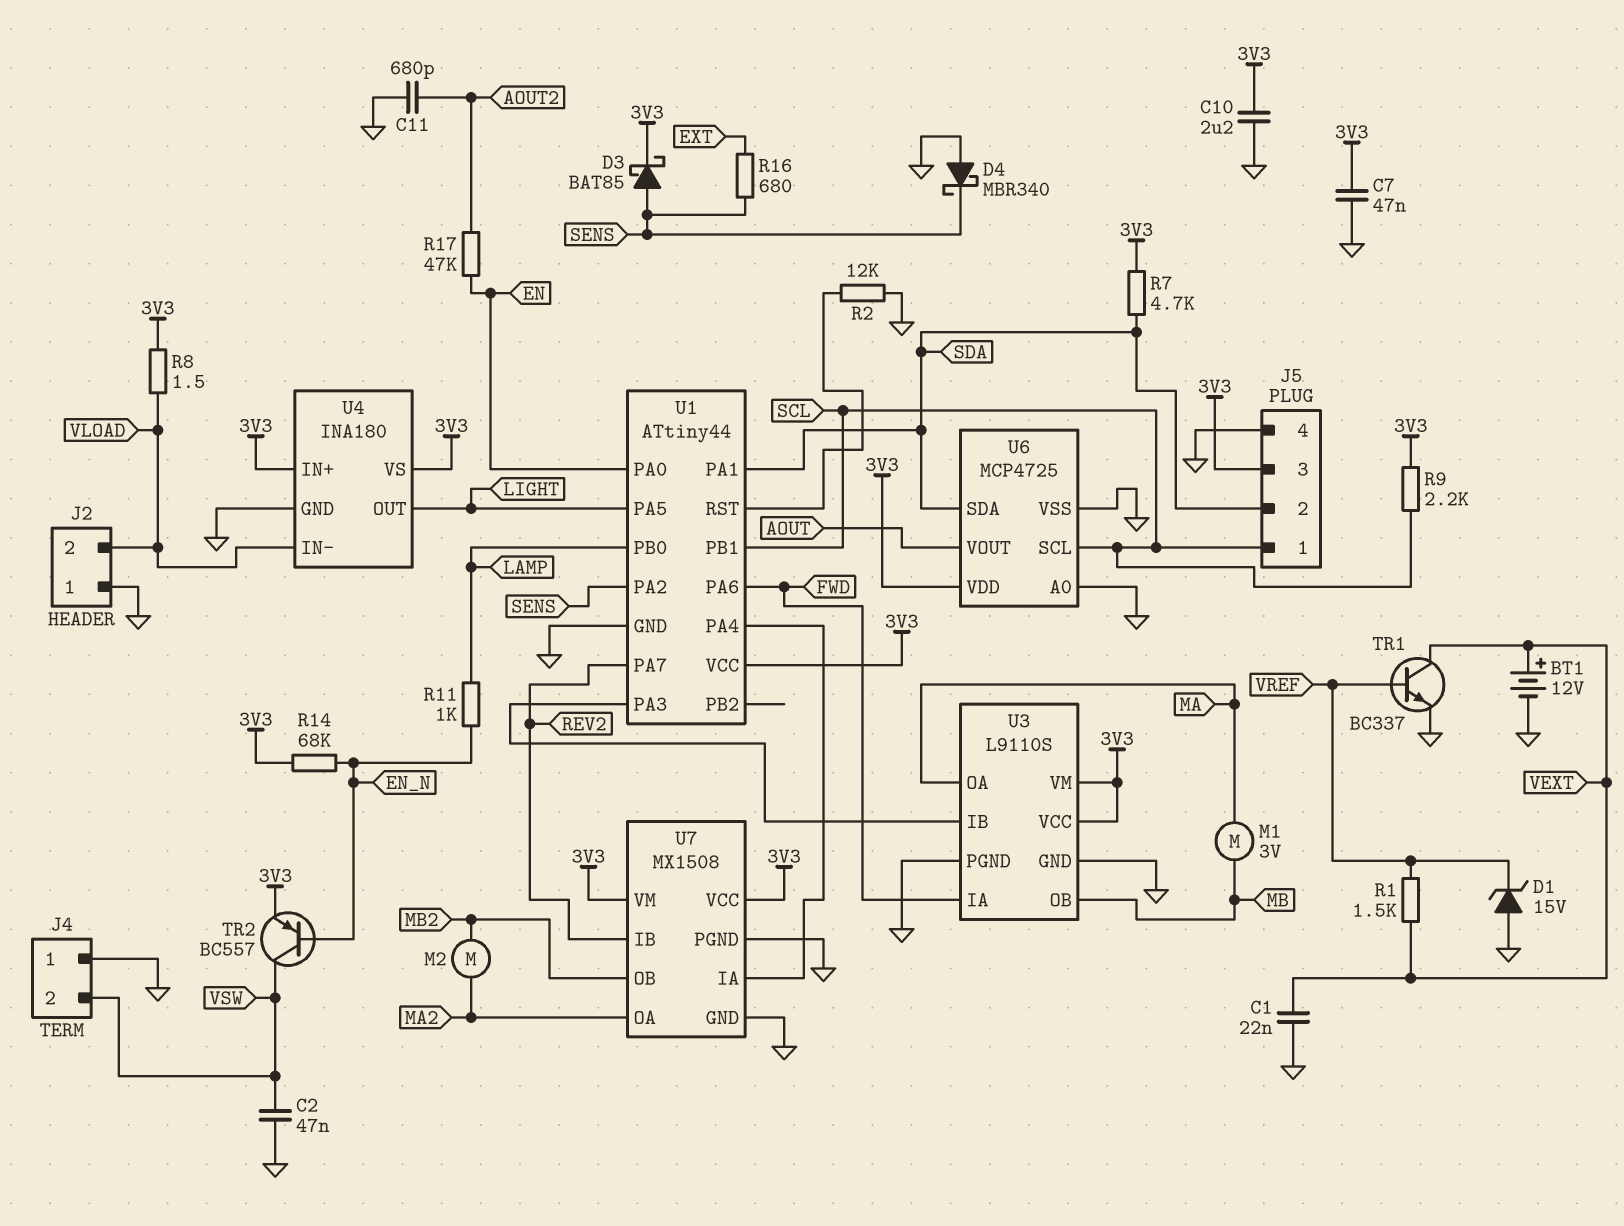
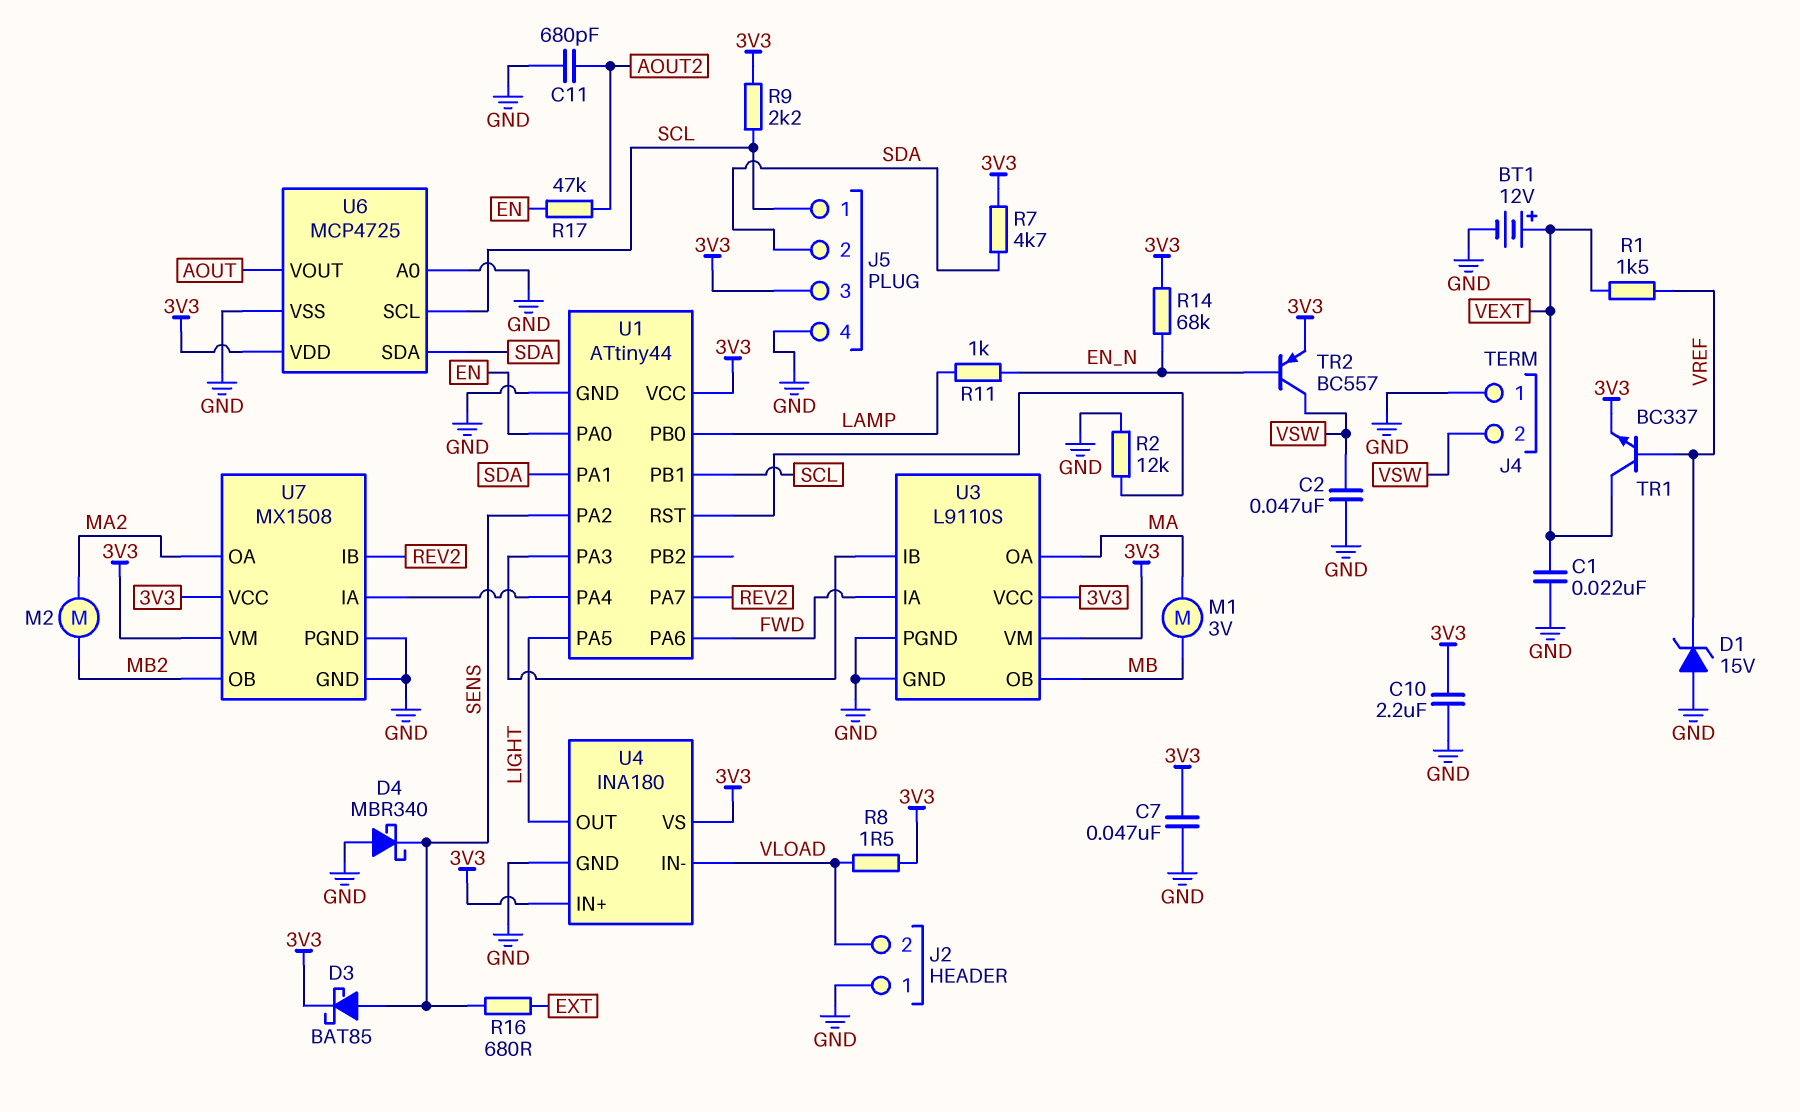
TR1: NPN BC337 (B VREF, C VEXT, E GND) -> NPN BC337 (B VREF, C VEXT, E 3V3)

